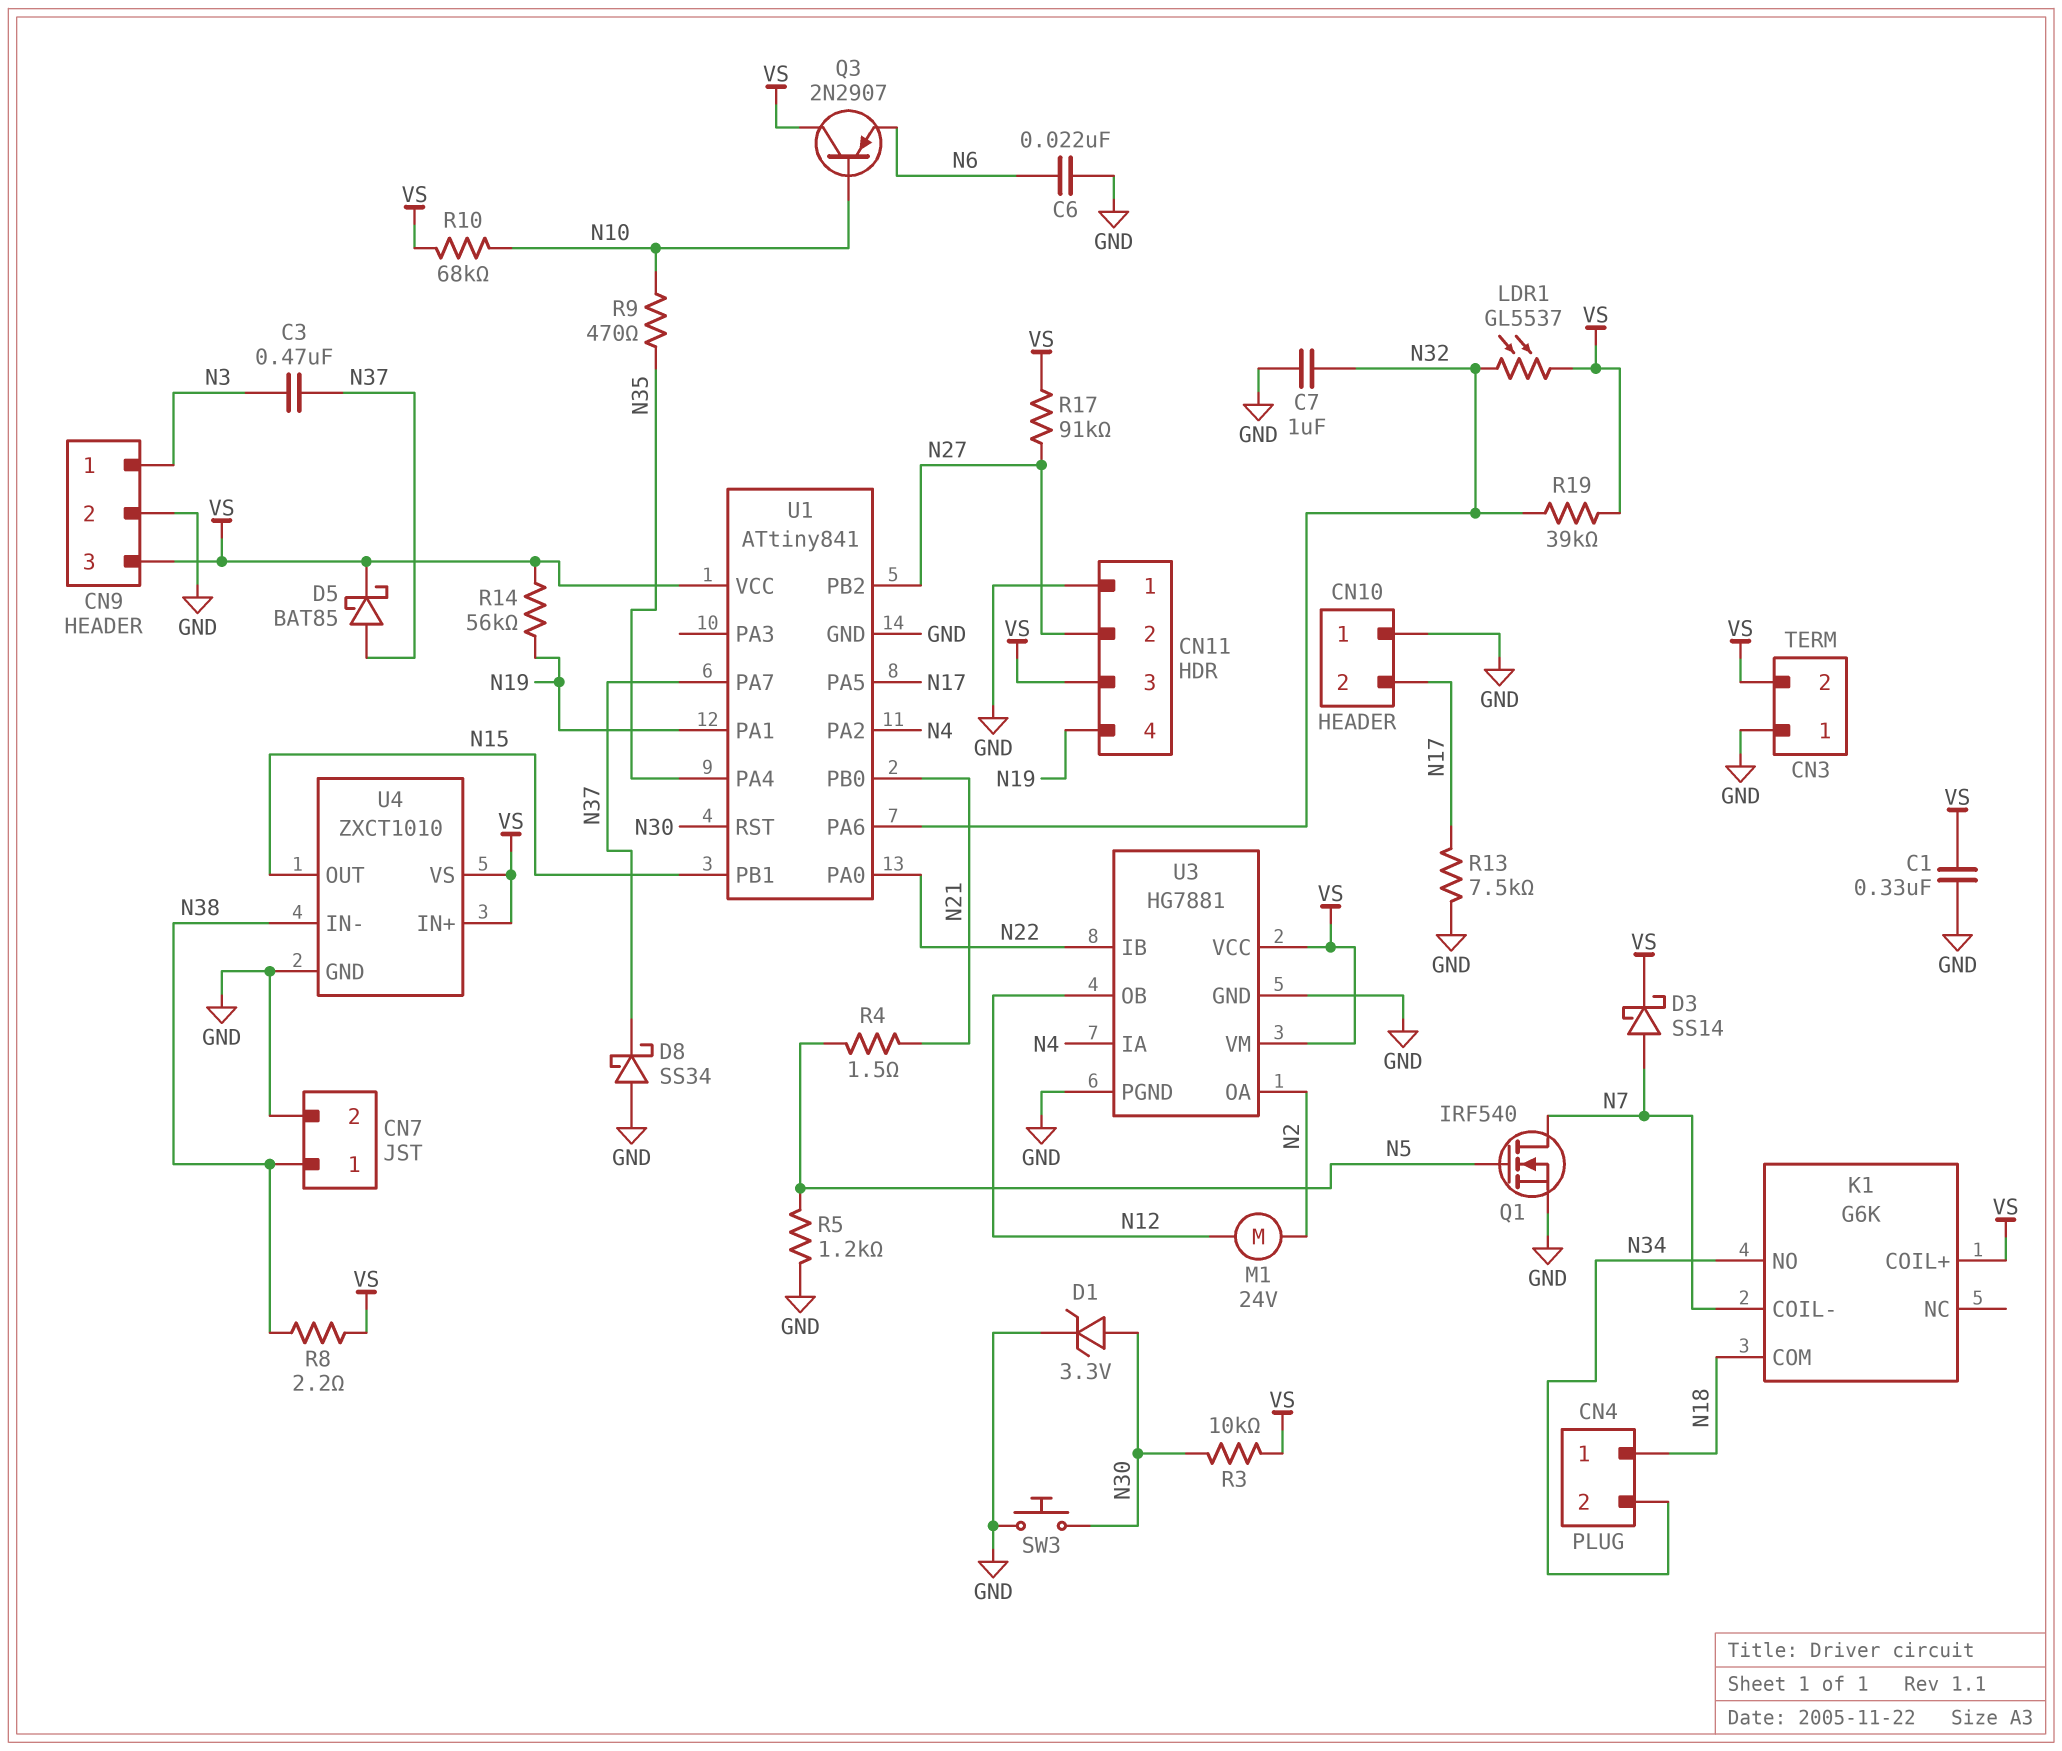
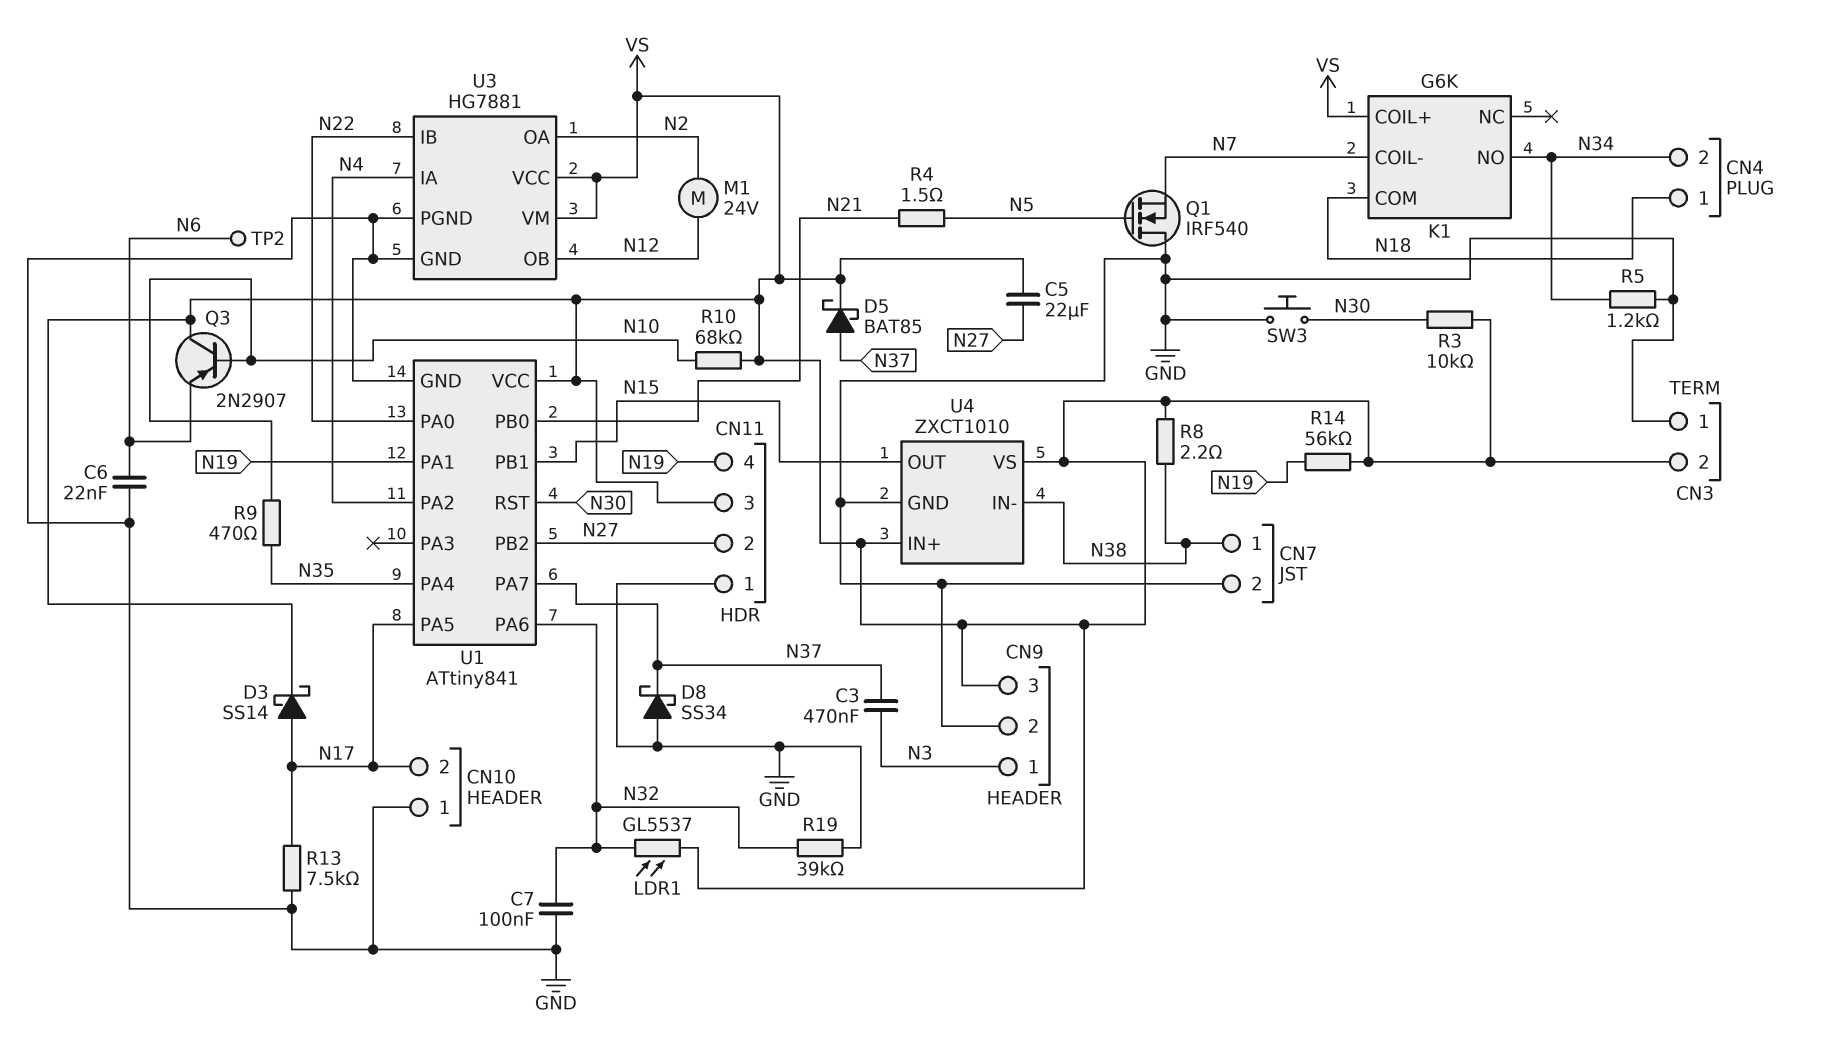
C1: 330nF (GND, VS) -> none
C5: none -> 22uF (N27, VS)
C7: 1uF (GND, N32) -> 100nF (GND, N32)
D1: zener 3.3V (A N30, K GND) -> none
D3: schottky SS14 (A N7, K VS) -> schottky SS14 (A N17, K VS)
Q1: NMOS IRF540 (G N5, D N7, S GND) -> NMOS IRF540 (G N5, D GND, S N7)
R5: 1.2k (GND, N5) -> 1.2k (GND, N34)
R17: 91k (N27, VS) -> none
R19: 39k (N32, VS) -> 39k (GND, N32)
TP2: none -> test point (N6)

